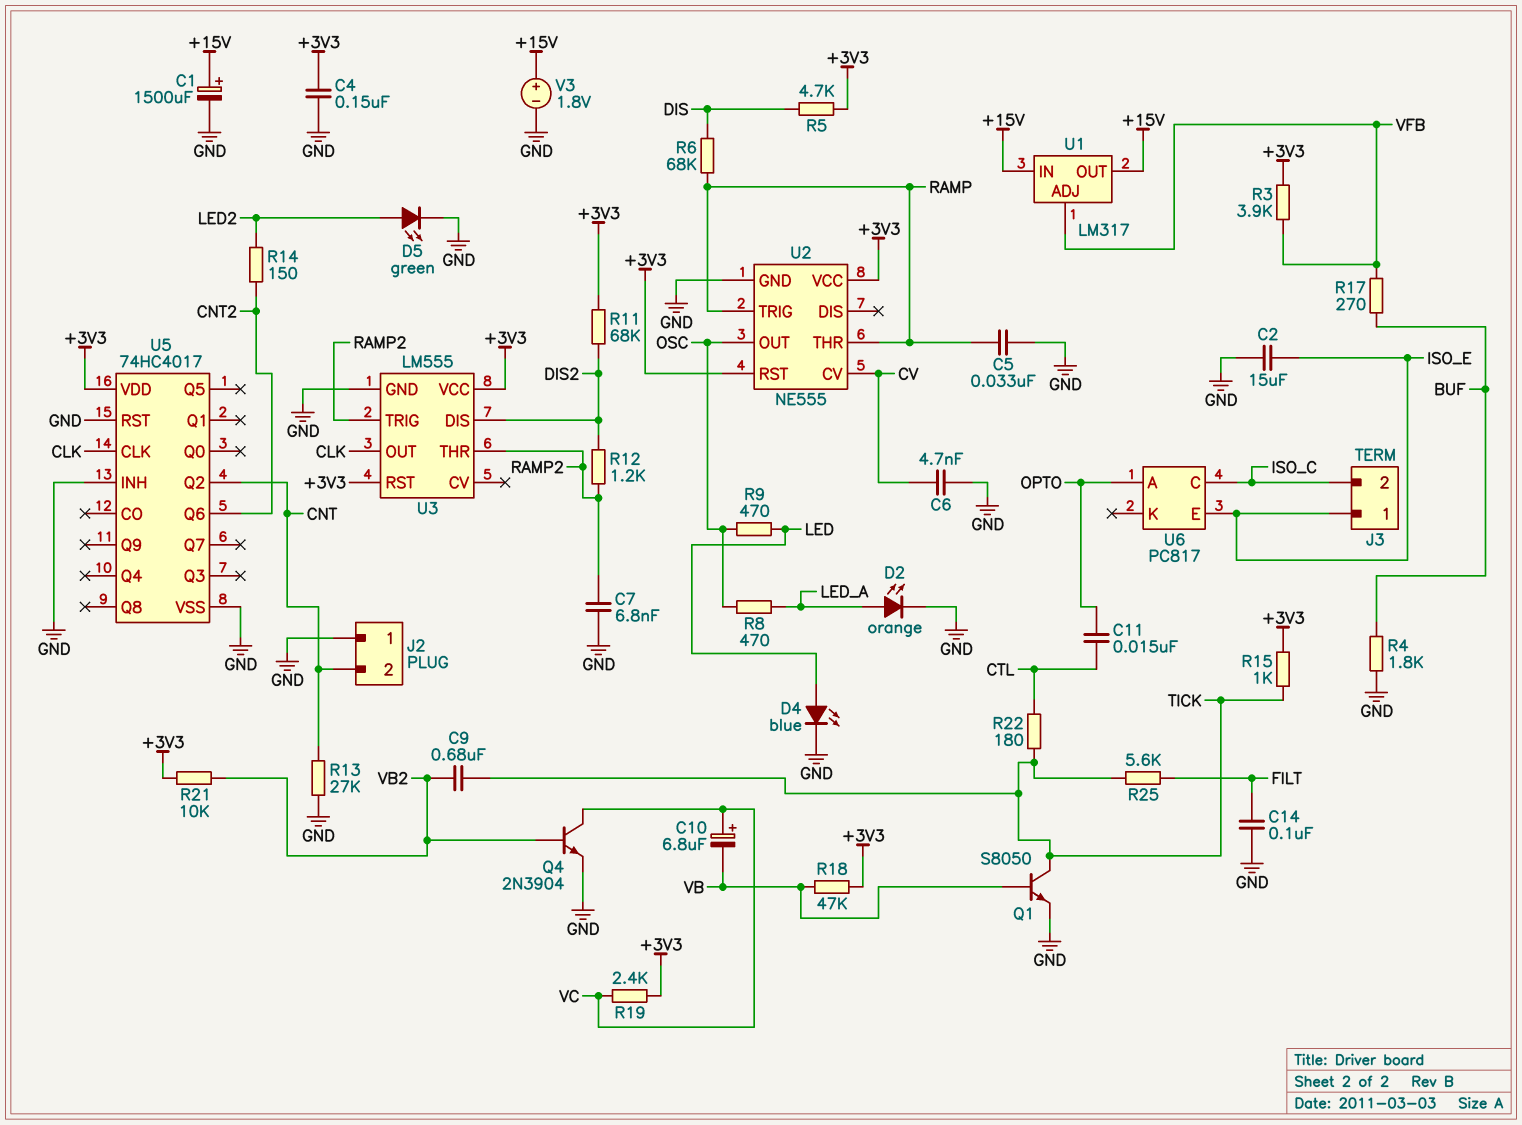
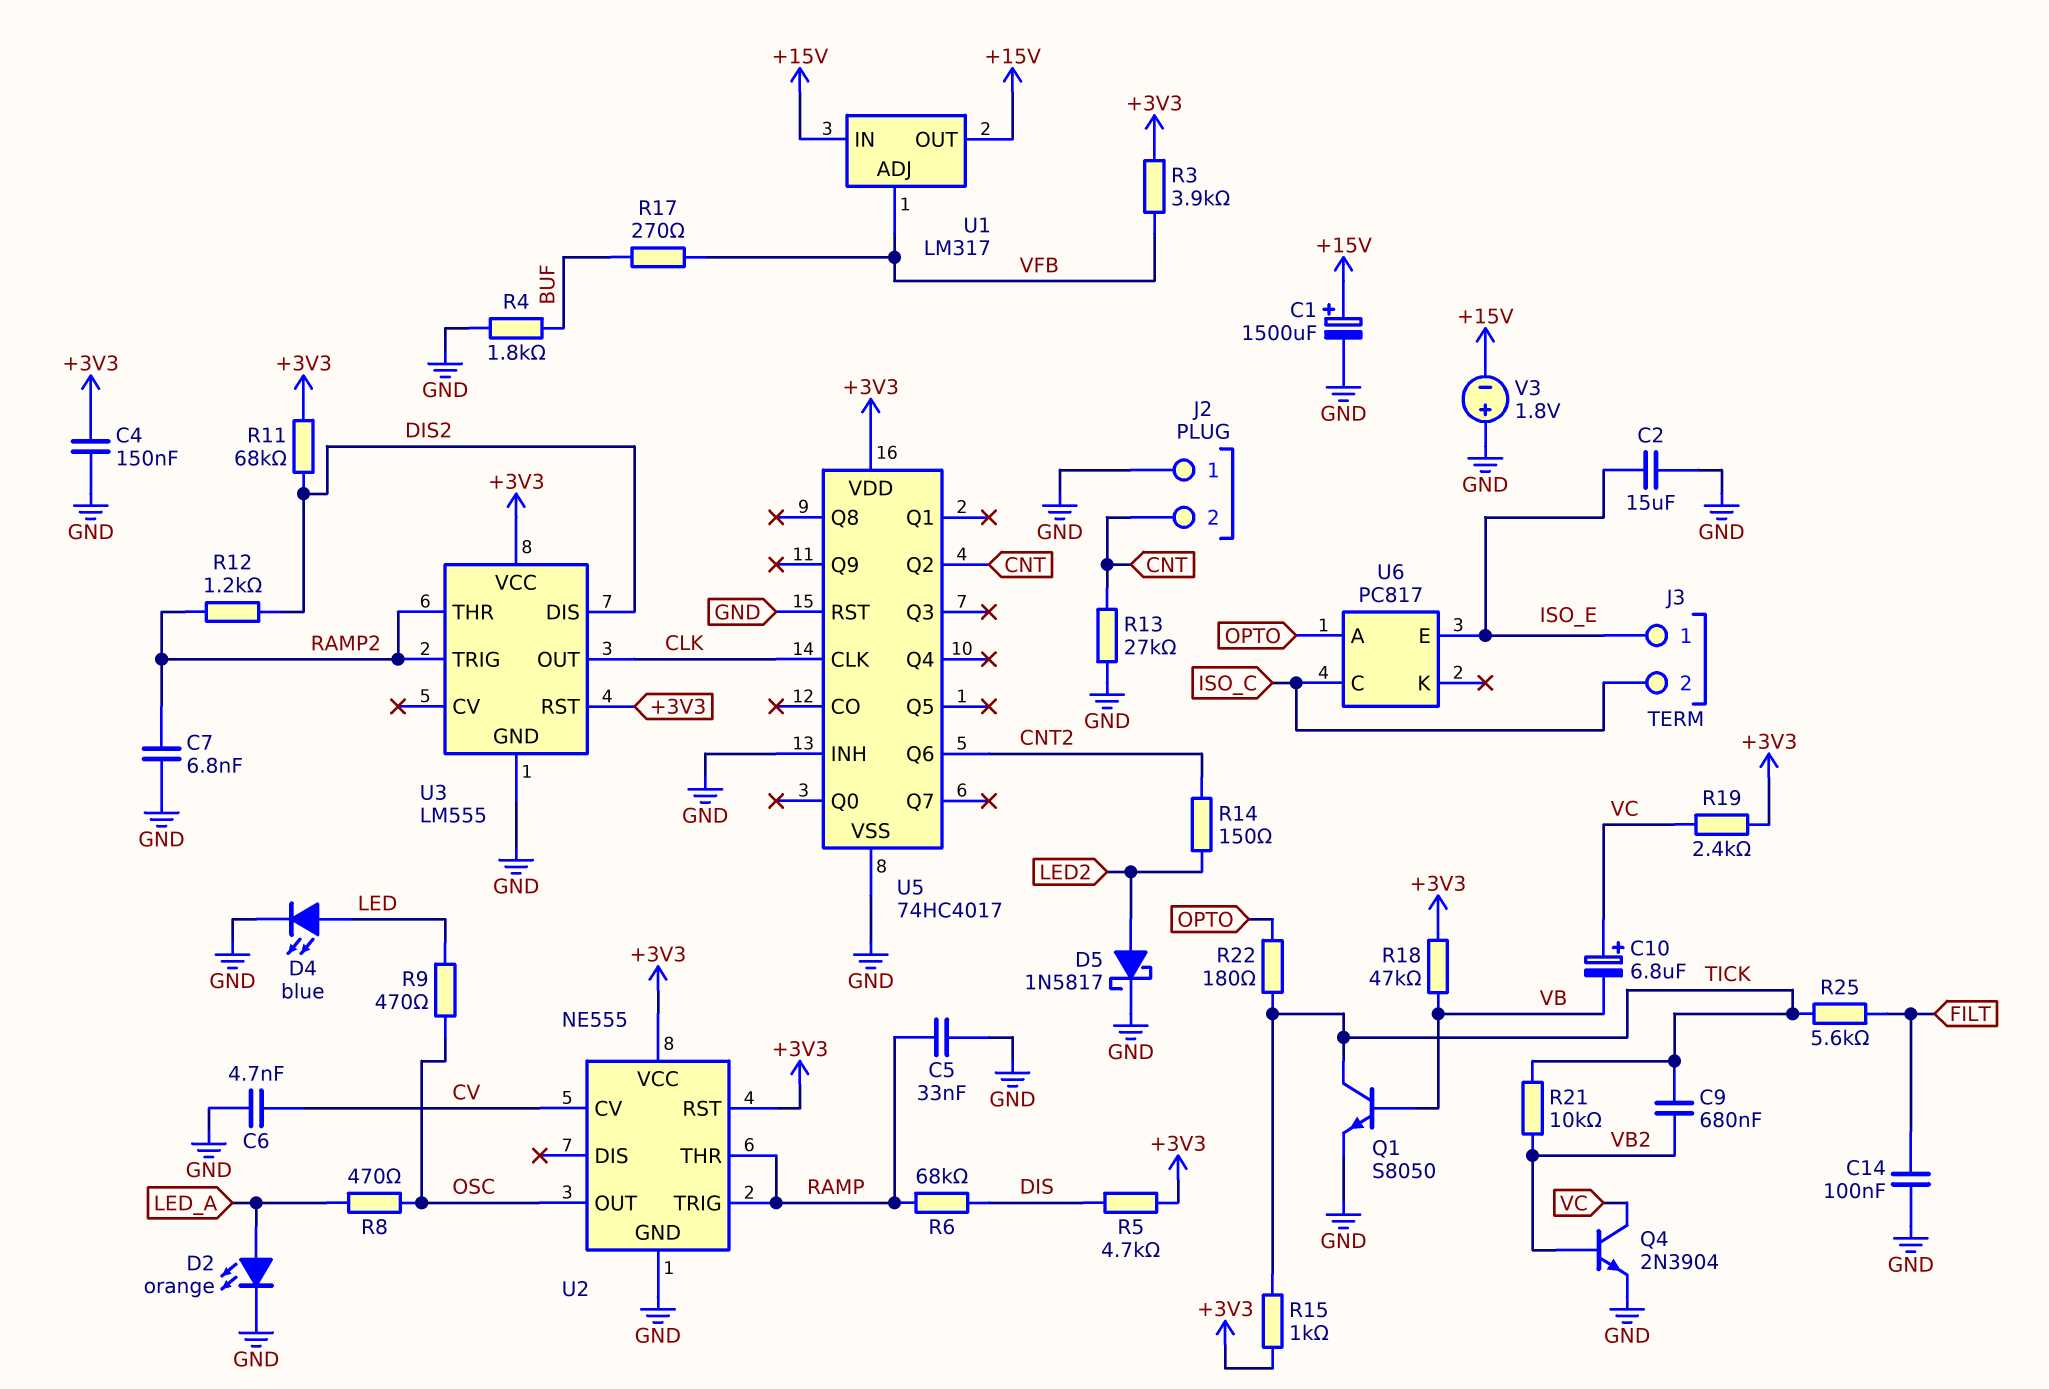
C11: 15nF (CTL, OPTO) -> none
D5: LED green (A LED2, K GND) -> schottky 1N5817 (A LED2, K GND)
R21: 10k (+3V3, VB2) -> 10k (TICK, VB2)
R22: 180 (CTL, TICK) -> 180 (OPTO, TICK)
V3: 1.8V (plus +15V, minus GND) -> 1.8V (plus GND, minus +15V)

